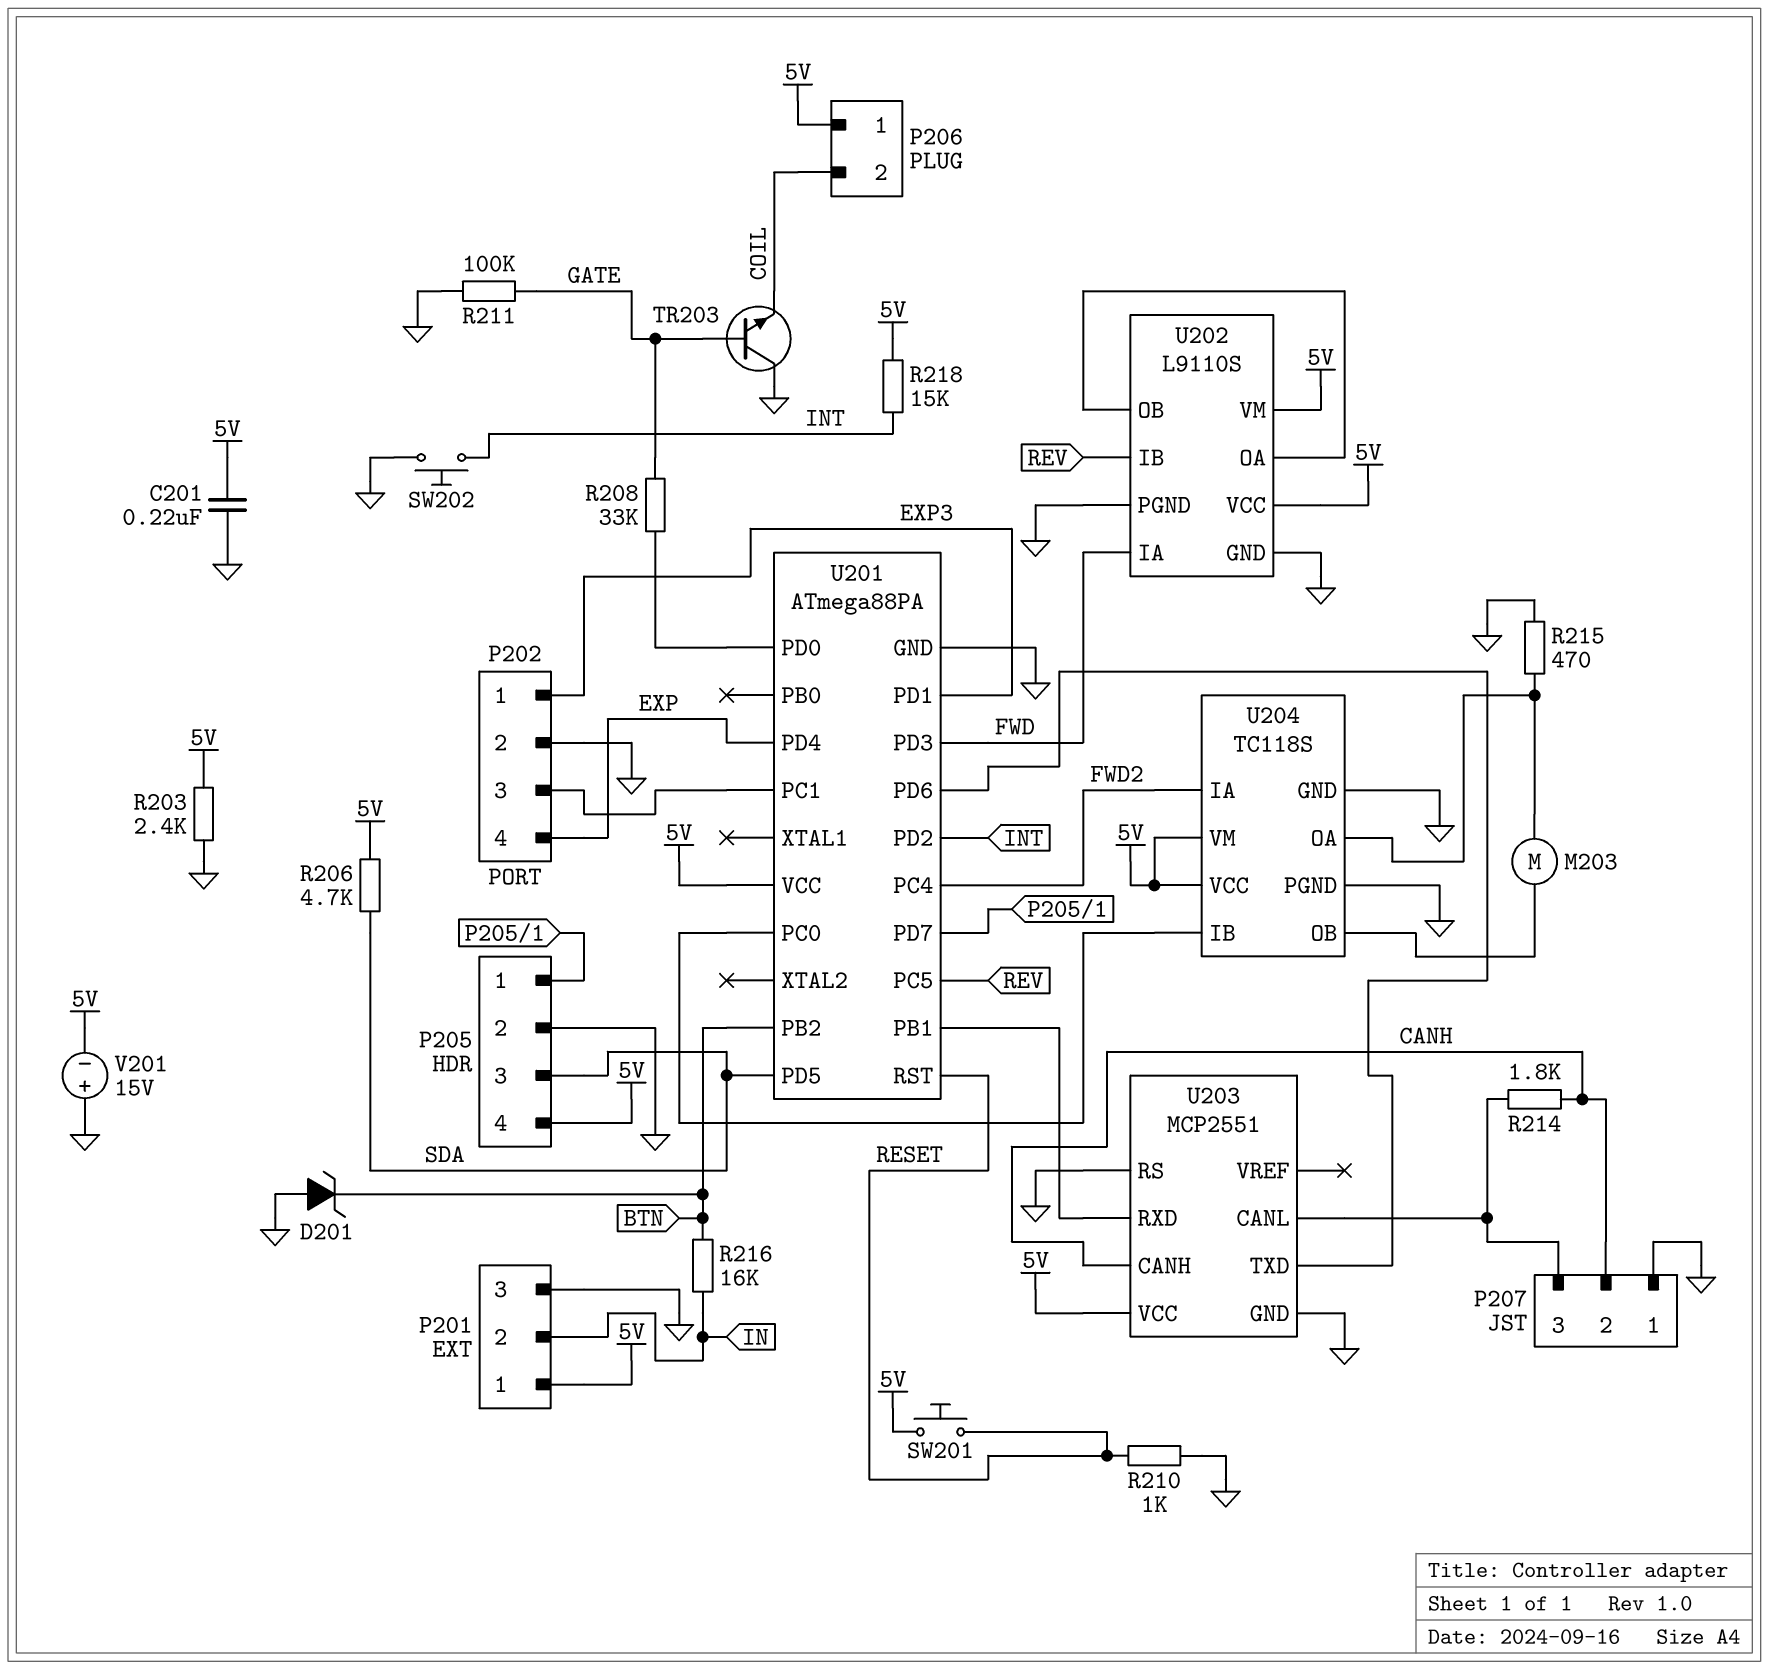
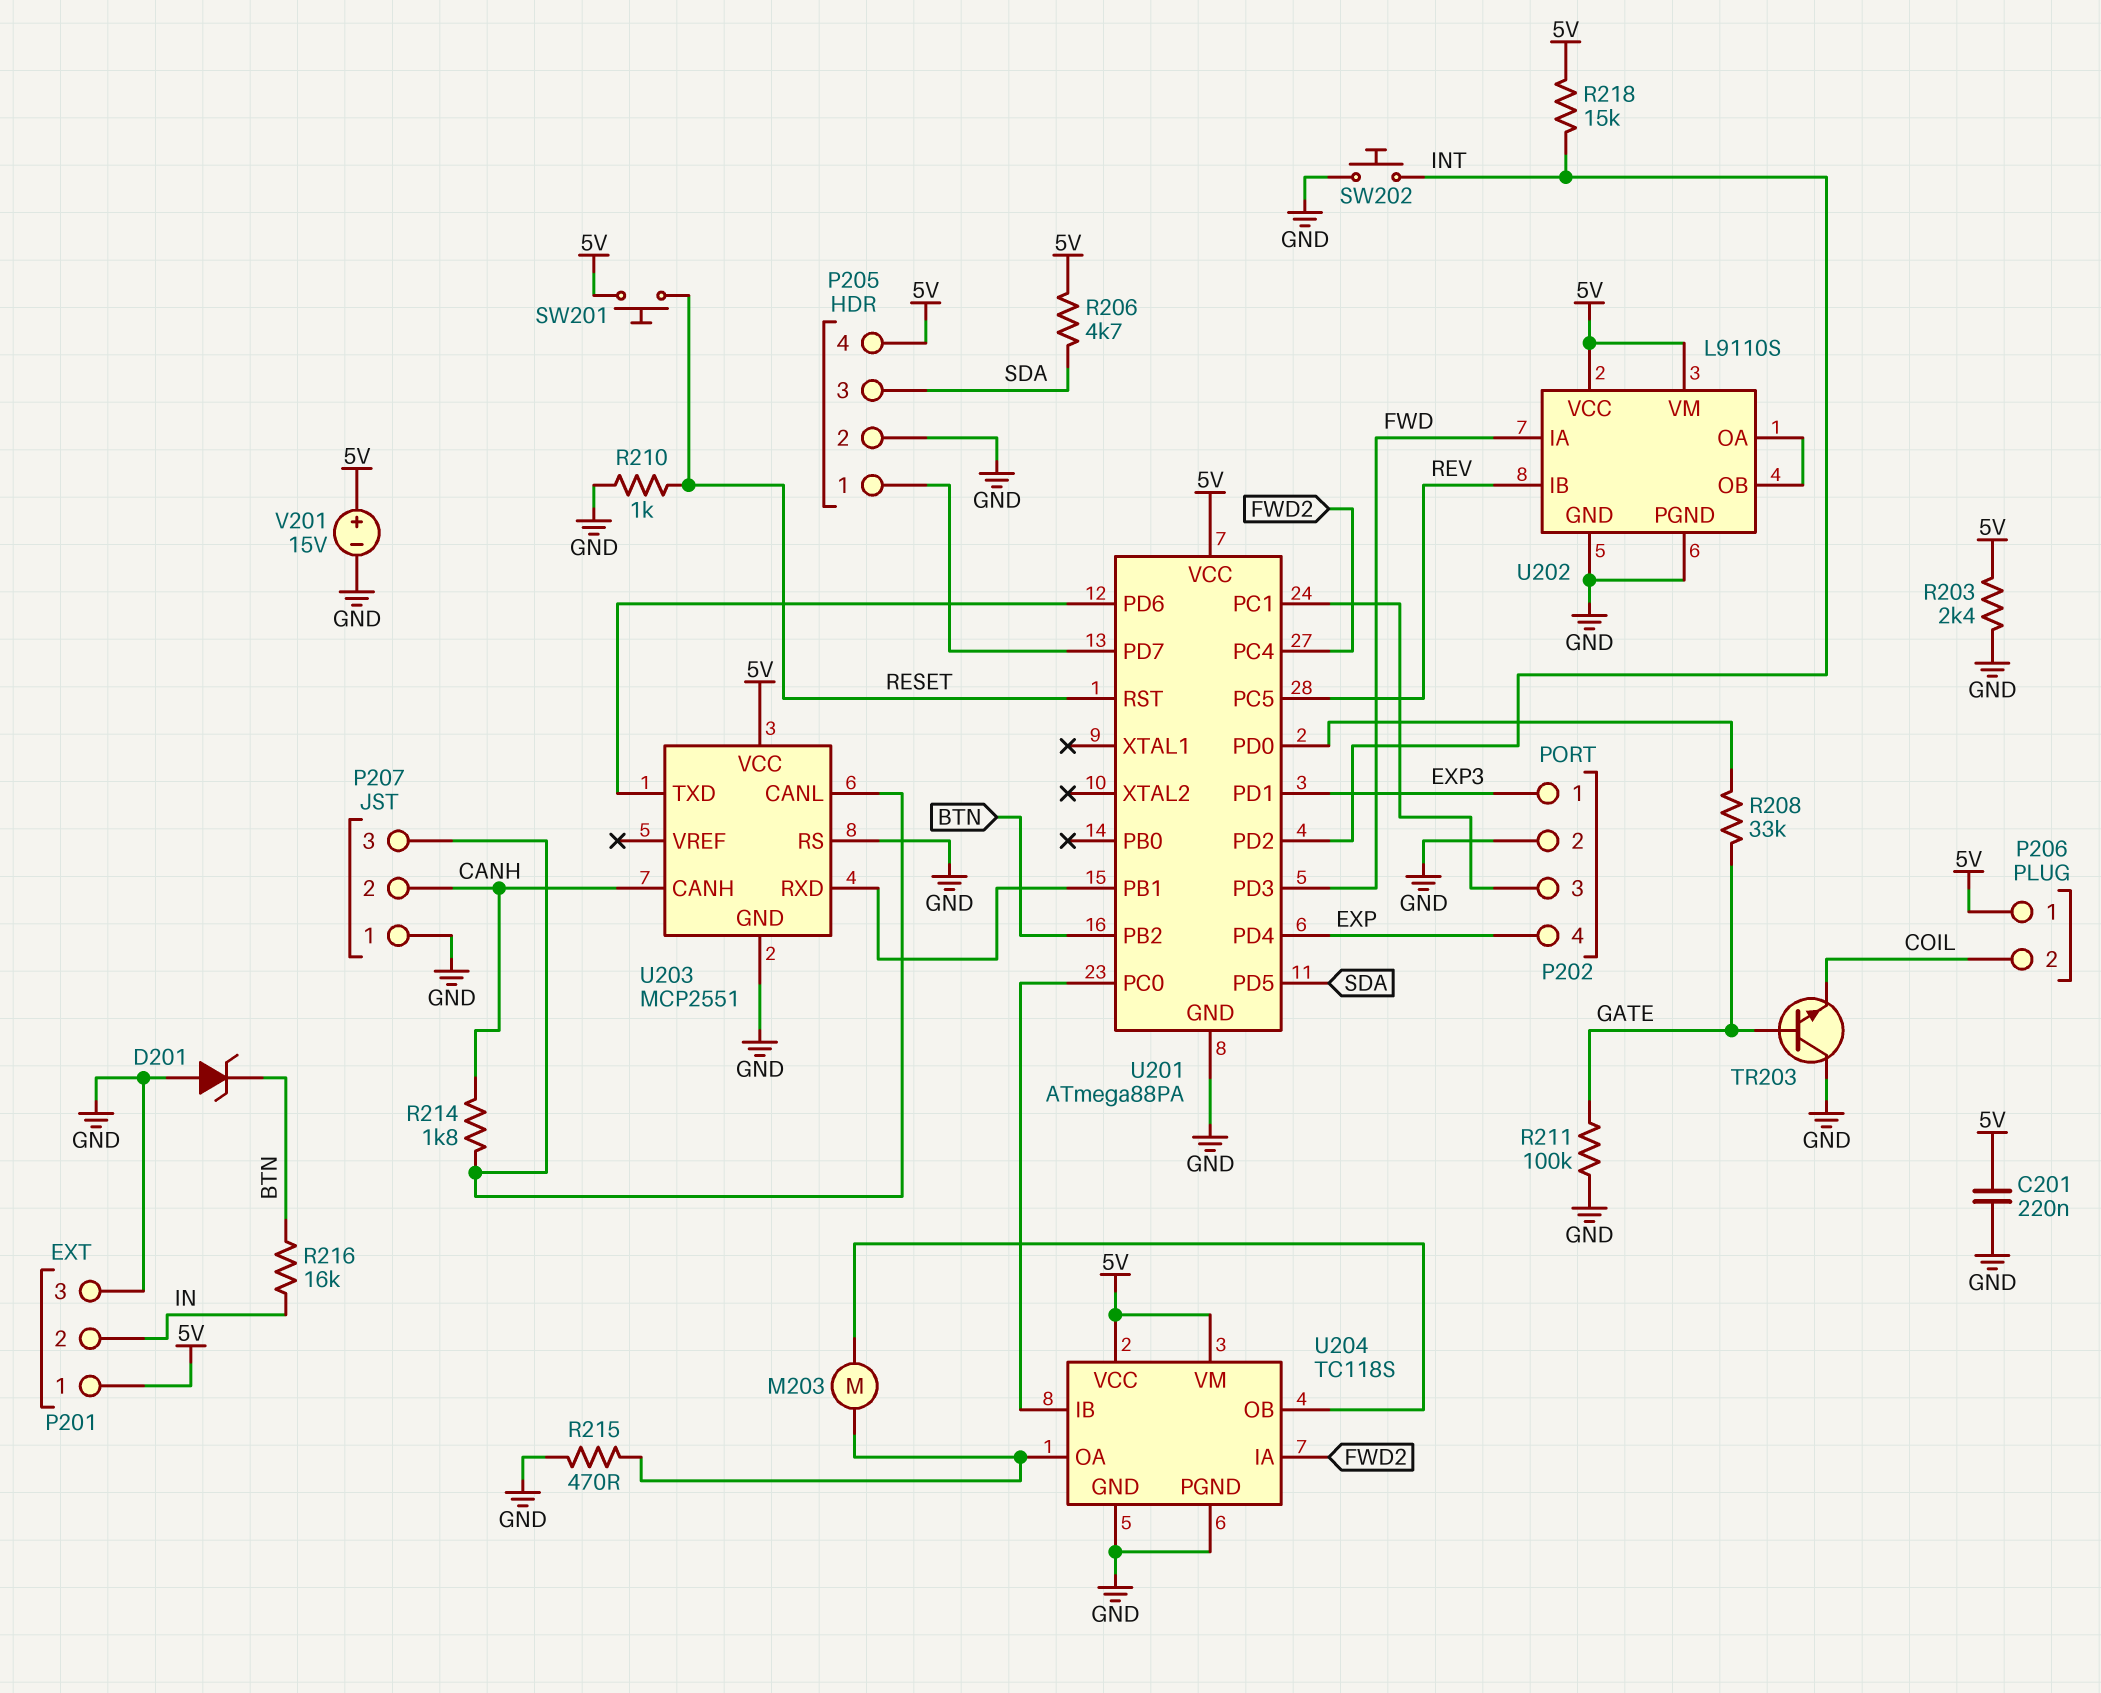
V201: 15V (plus GND, minus 5V) -> 15V (plus 5V, minus GND)

